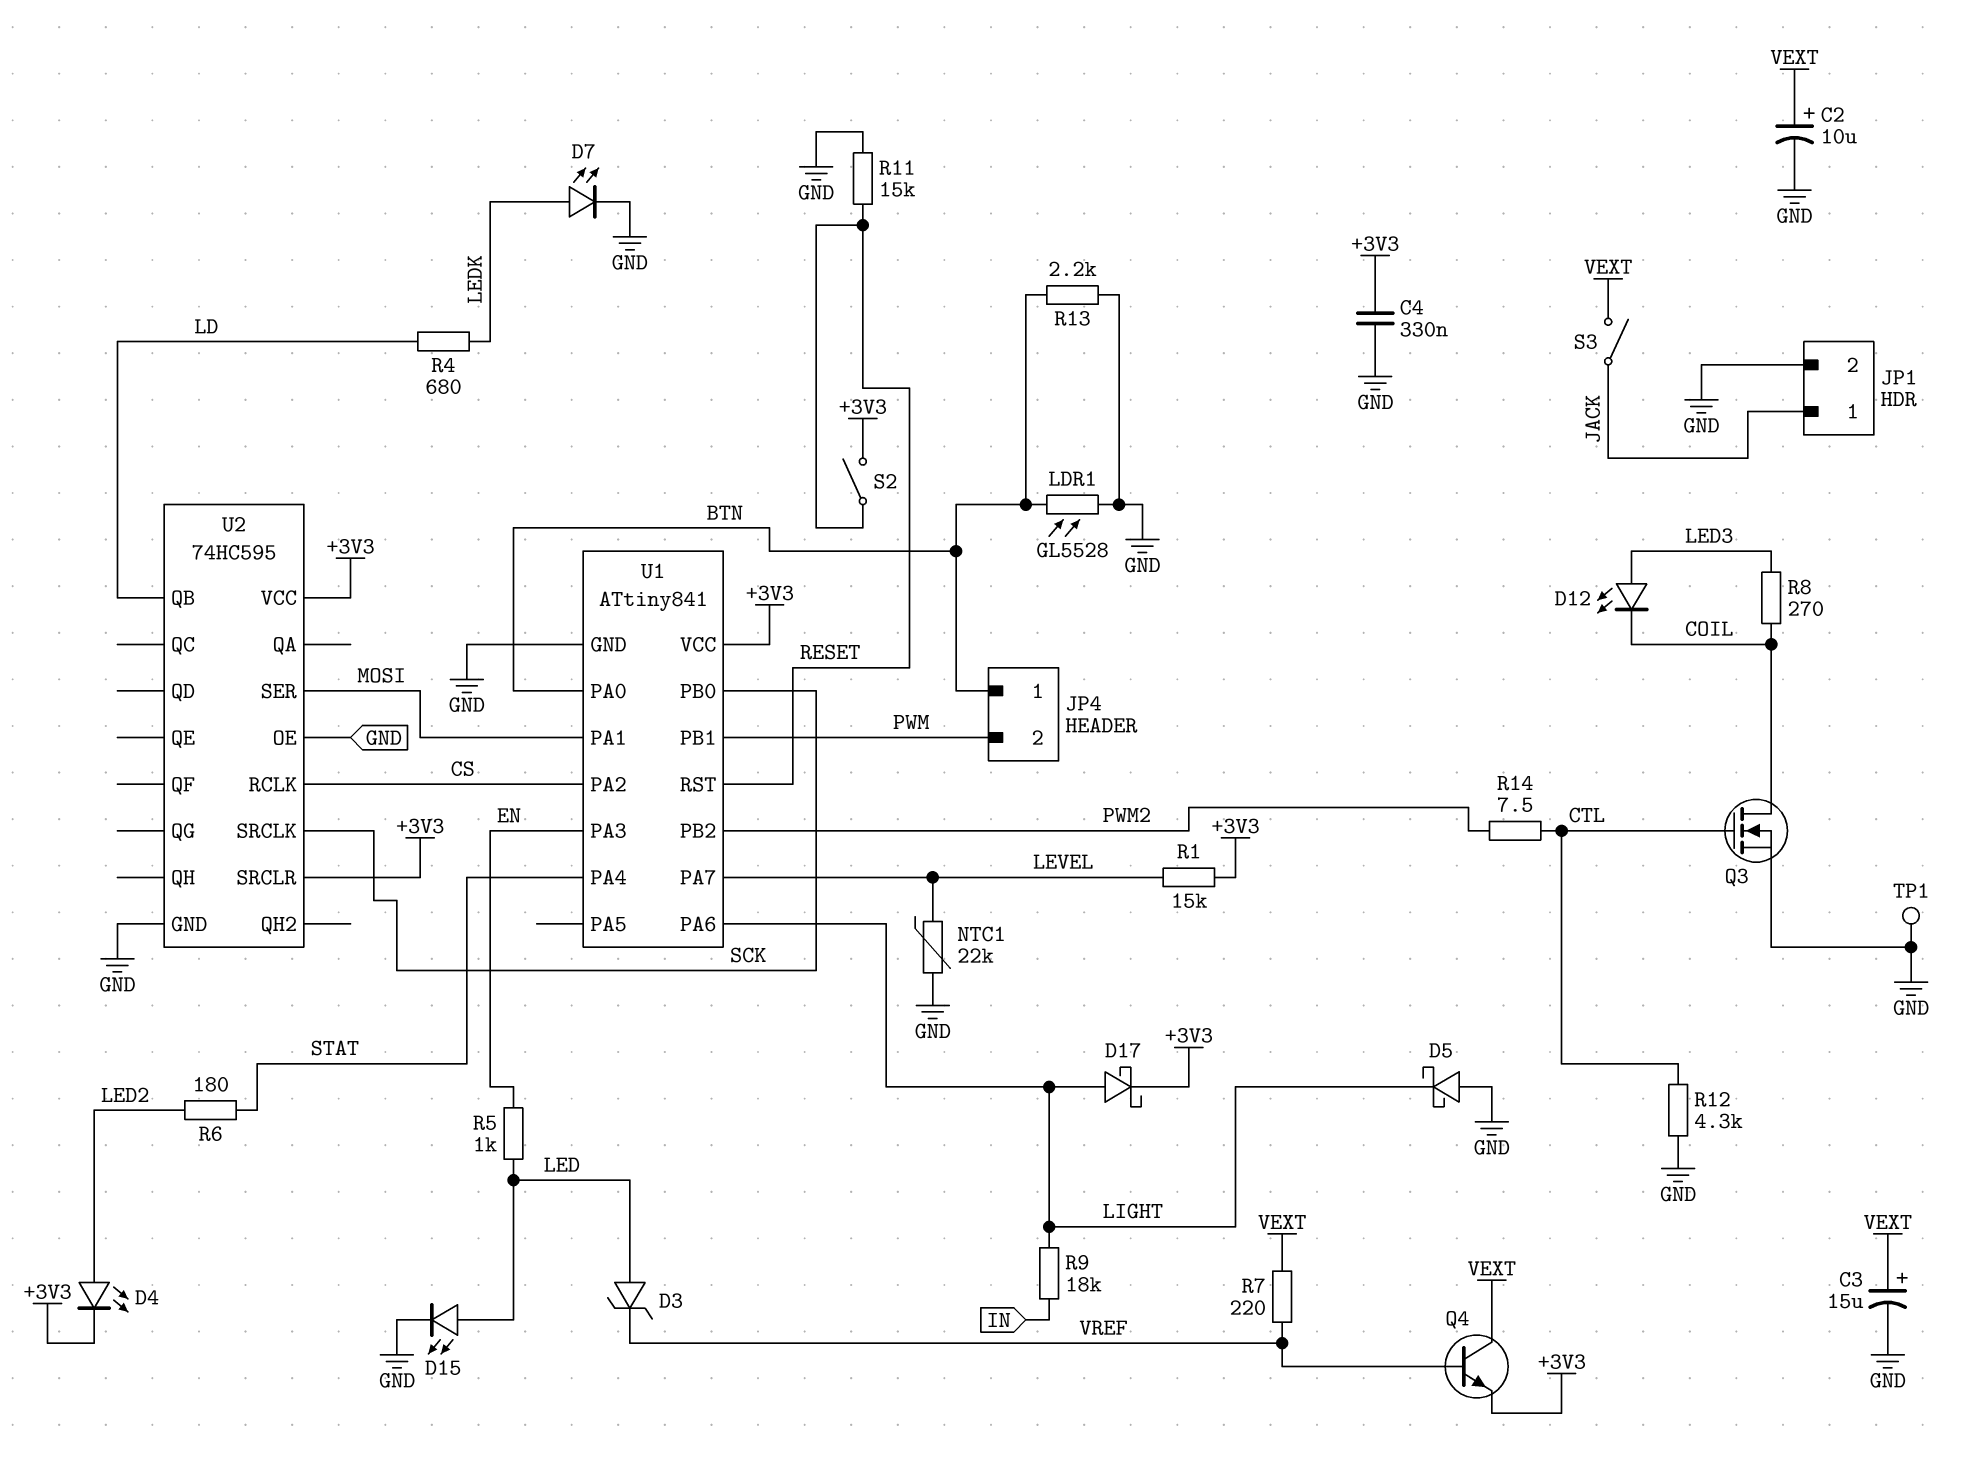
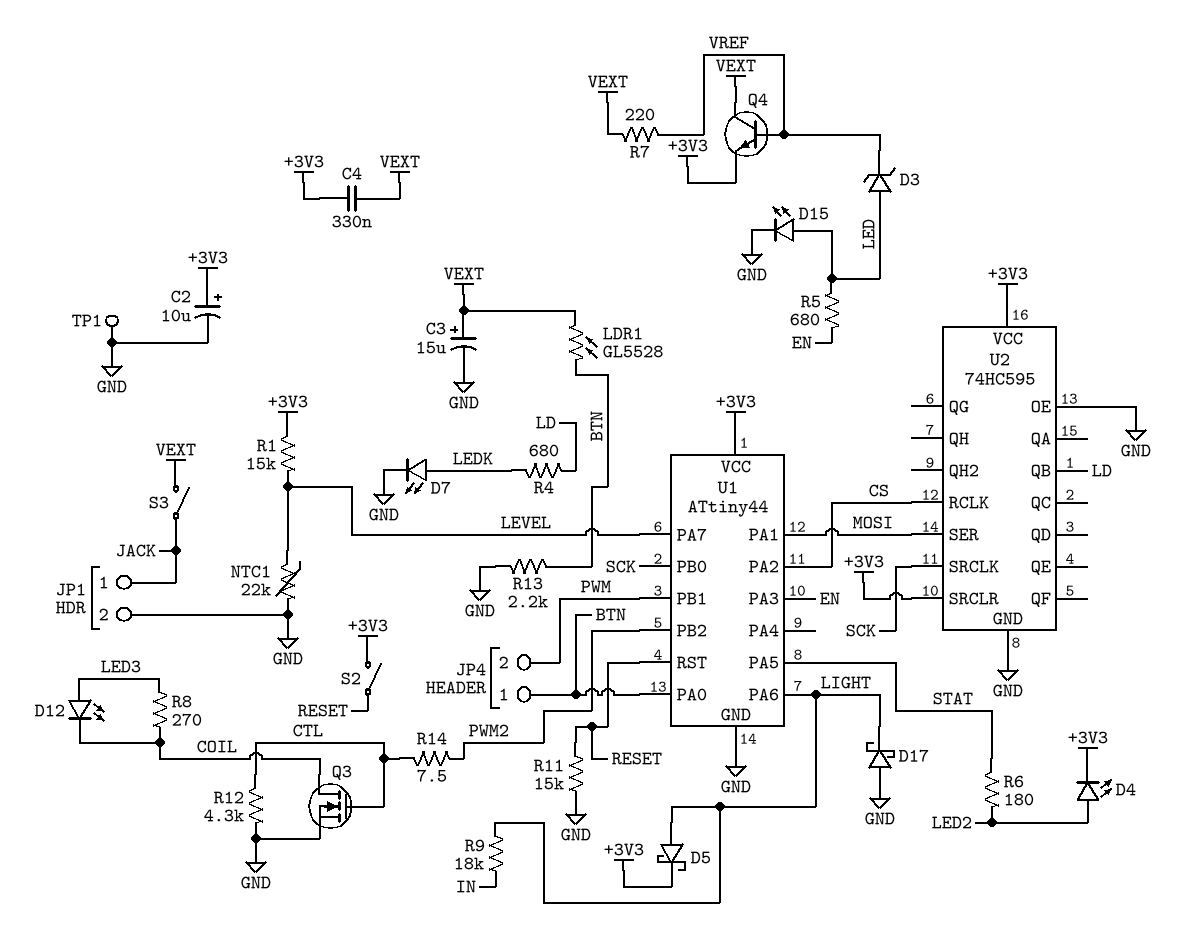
C2: 10uF (plus VEXT, minus GND) -> 10uF (plus +3V3, minus GND)
C4: 330nF (+3V3, GND) -> 330nF (+3V3, VEXT)
D5: schottky (A GND, K LIGHT) -> schottky (A LIGHT, K +3V3)
D17: schottky (A LIGHT, K +3V3) -> schottky (A GND, K LIGHT)
LDR1: GL5528 (BTN, GND) -> GL5528 (BTN, VEXT)
R5: 1k (EN, LED) -> 680 (EN, LED)
U1: ATtiny841 -> ATtiny44
U1 pin PA4: STAT -> none
U1 pin PA5: none -> STAT

